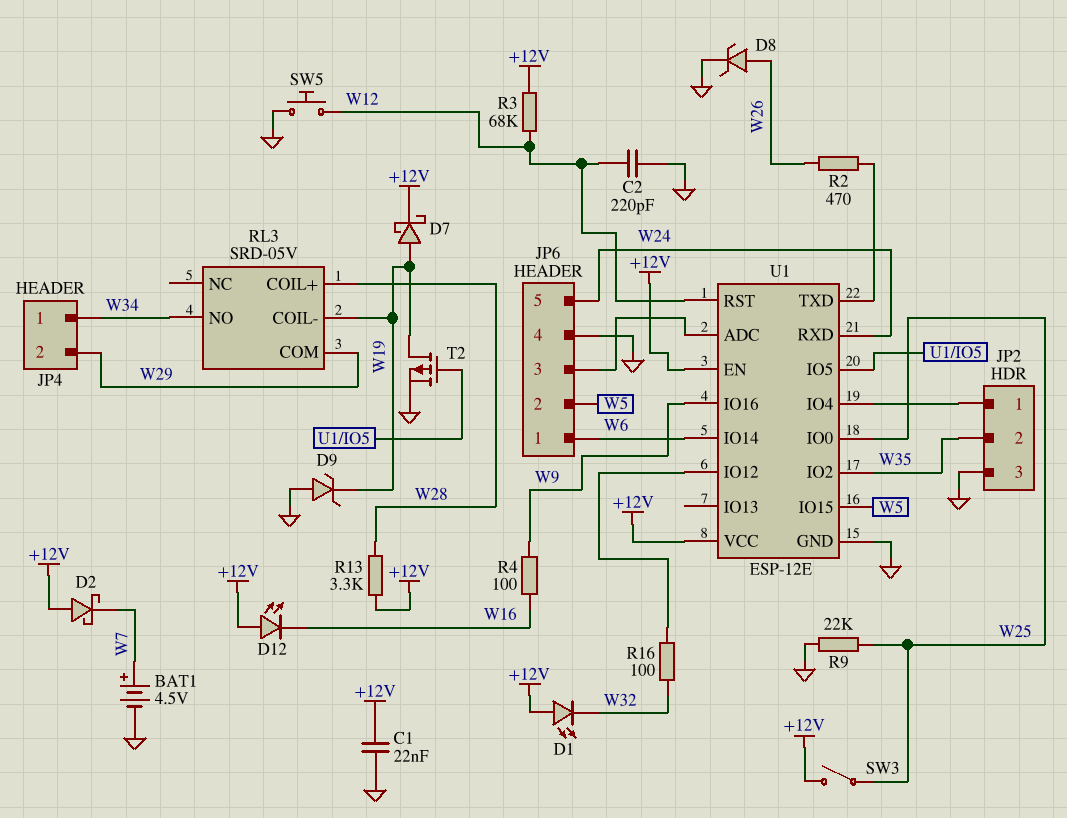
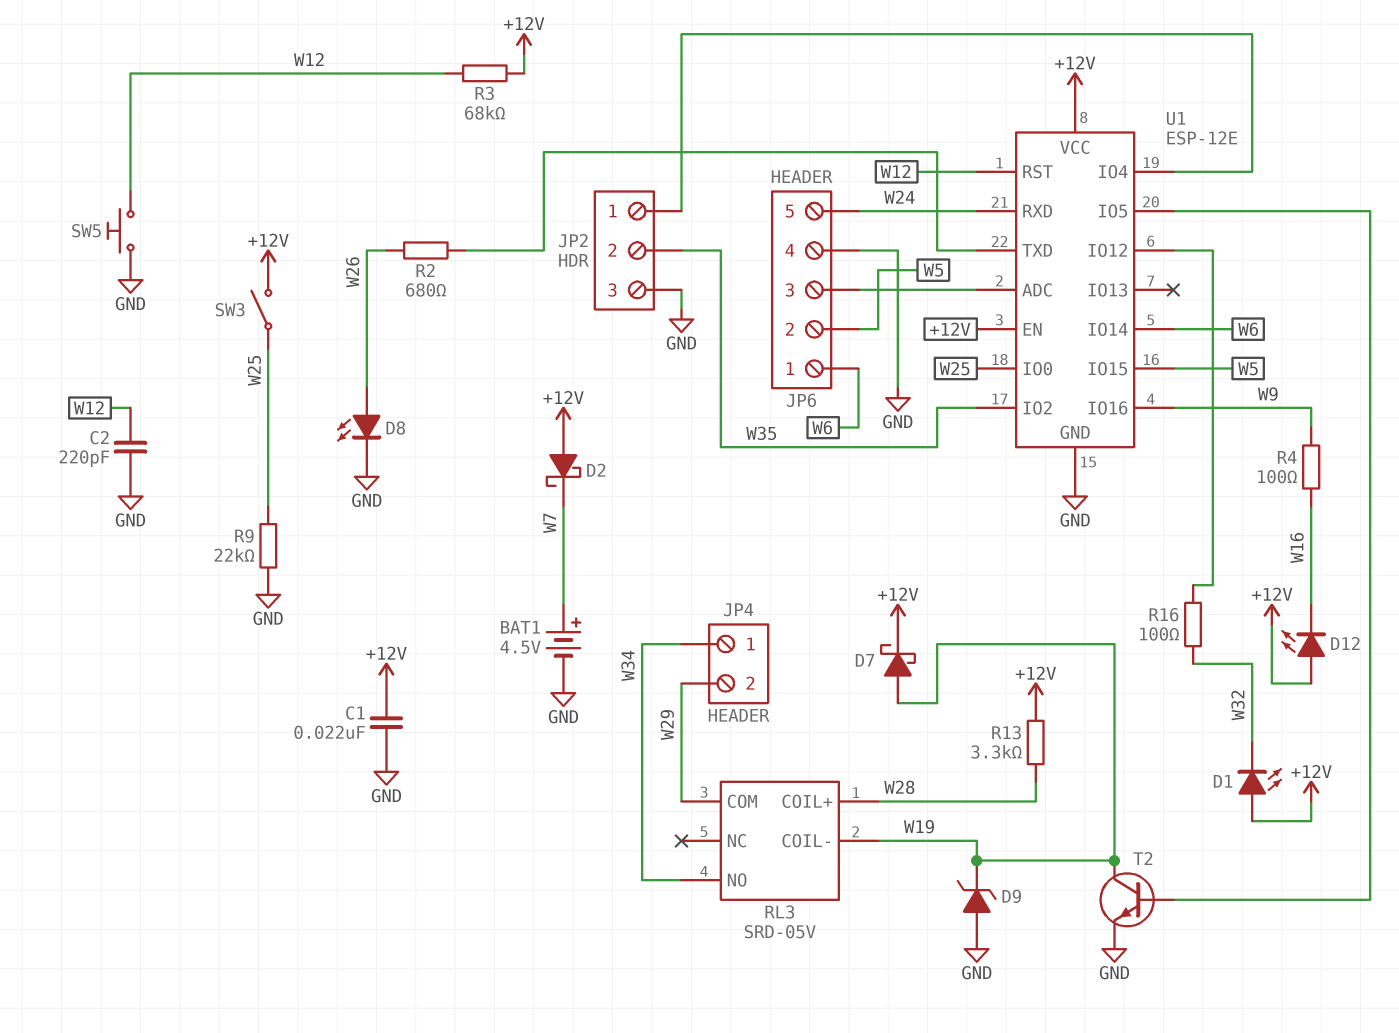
D8: zener (A W26, K GND) -> LED (A W26, K GND)
R2: 470 (U1/TXD, W26) -> 680 (U1/TXD, W26)
T2: PMOS (G U1/IO5, D W19, S GND) -> NPN (B U1/IO5, C W19, E GND)

